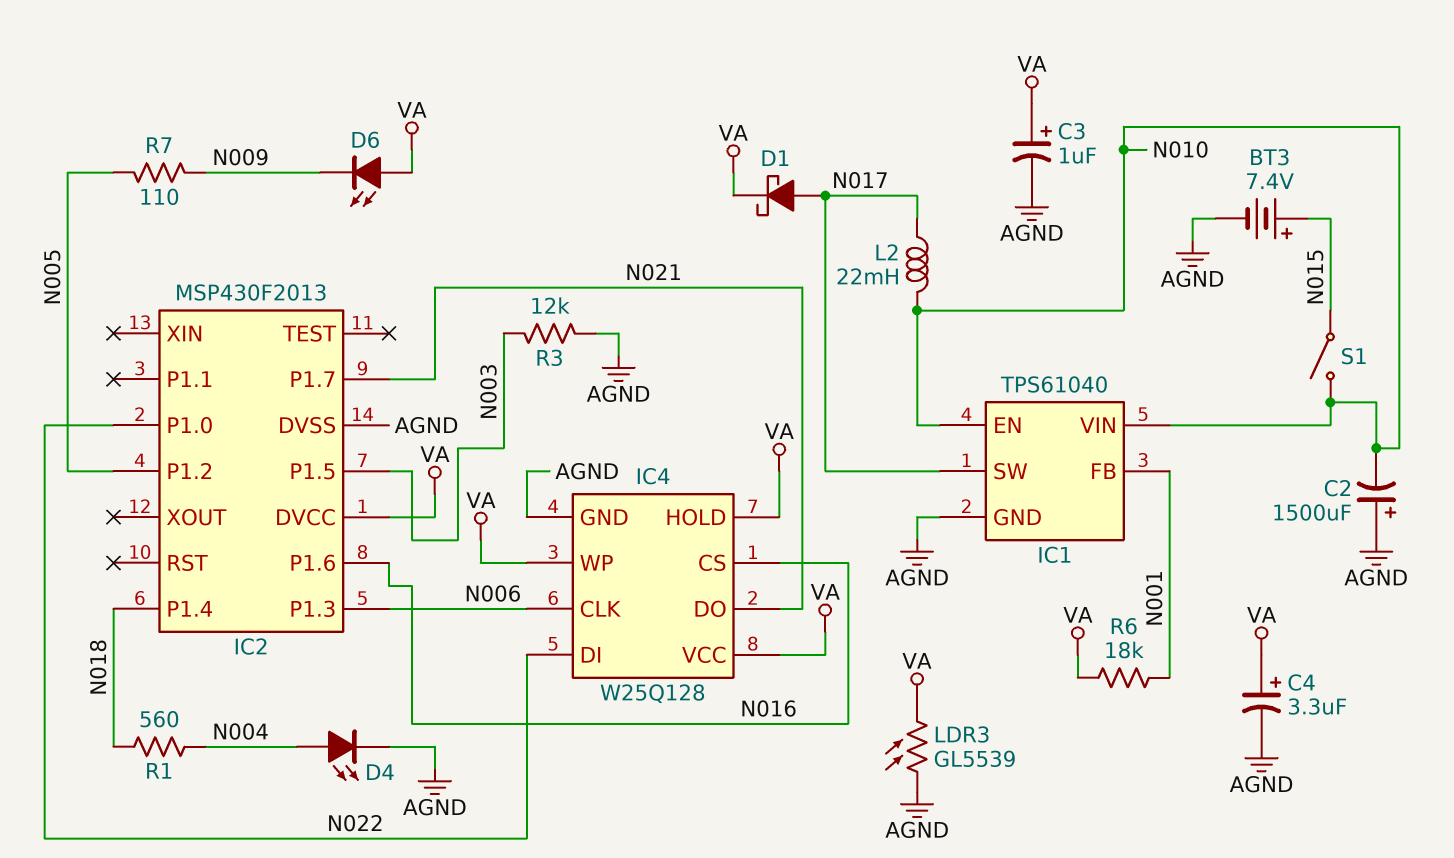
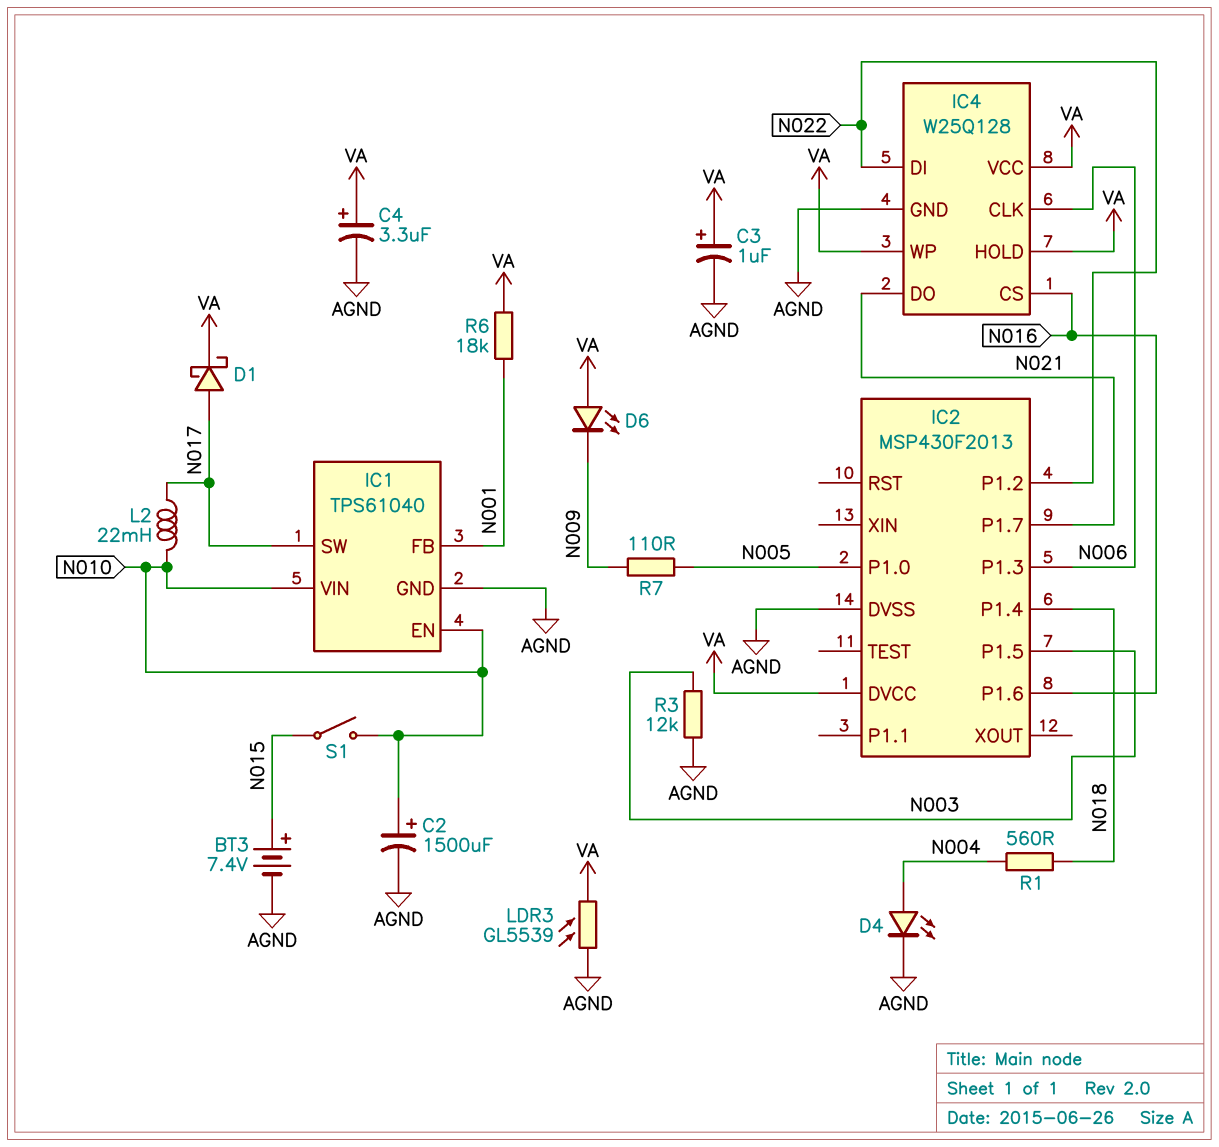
C2: 1500uF (plus AGND, minus N010) -> 1500uF (plus N010, minus AGND)
IC2 pin P1.0: N022 -> N005
IC2 pin P1.2: N005 -> N022

